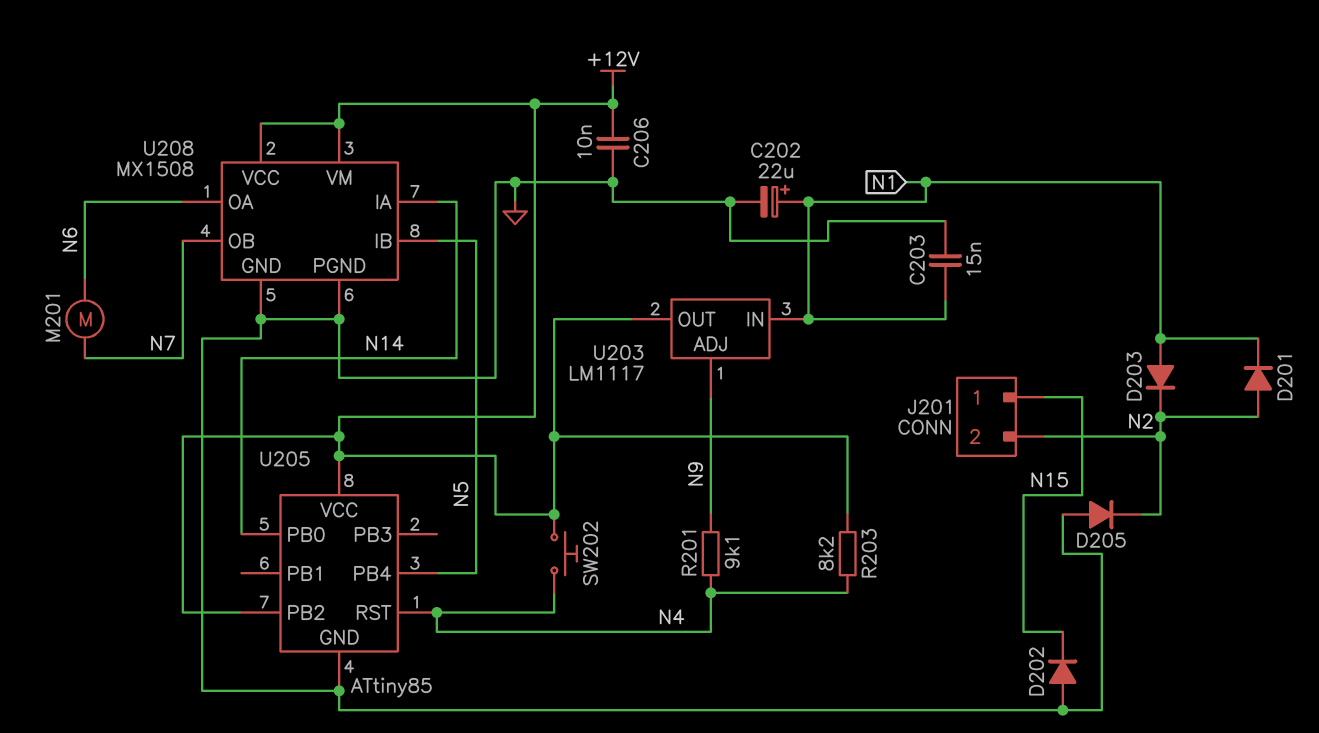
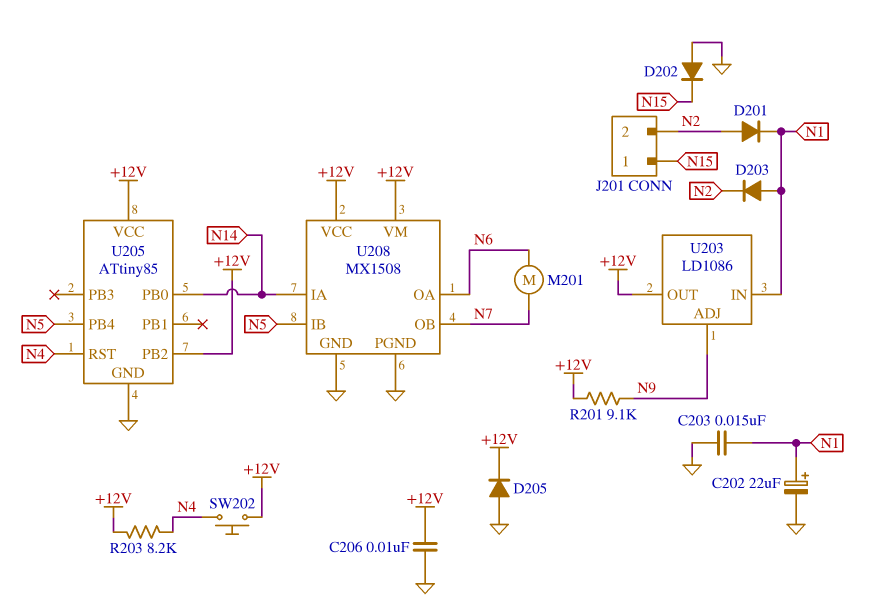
D205: diode (A GND, K N2) -> diode (A GND, K +12V)
R201: 9.1k (N4, N9) -> 9.1k (+12V, N9)
U203: LM1117 -> LD1086

